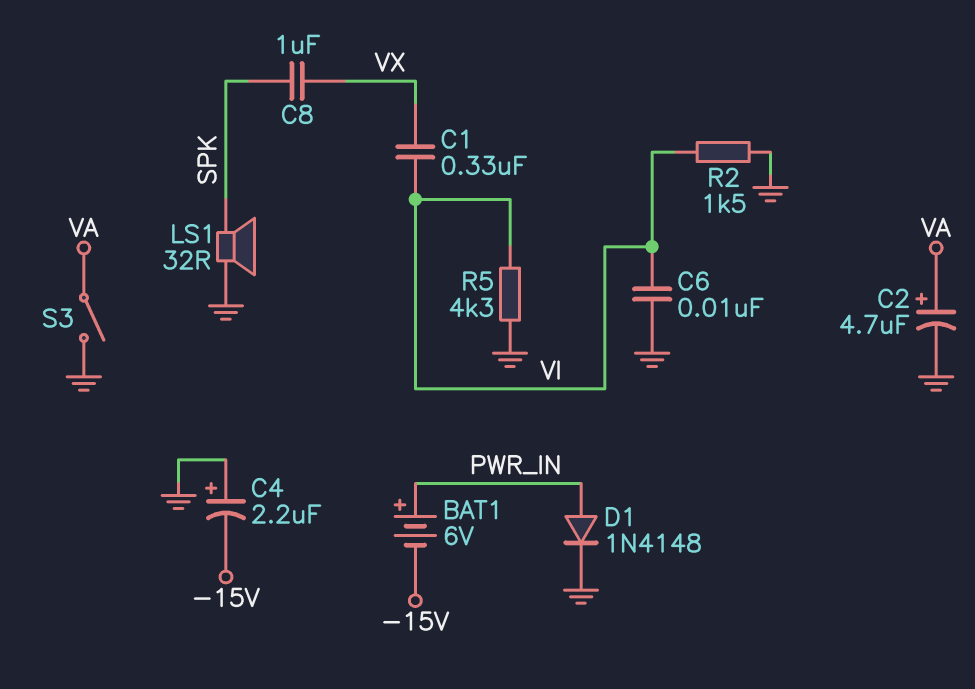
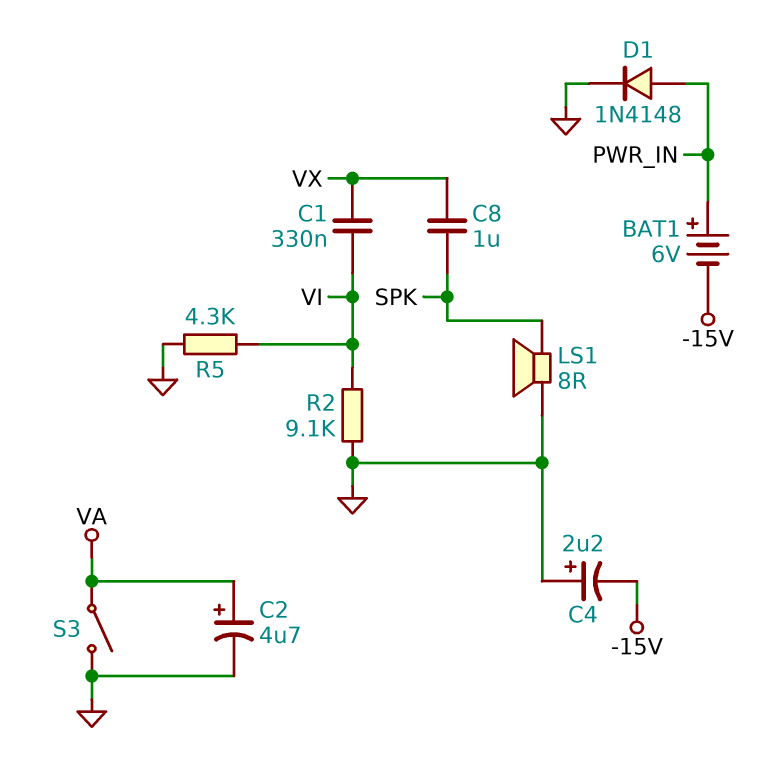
C6: 10nF (GND, VI) -> none
LS1: speaker 32R (GND, SPK) -> speaker 8R (GND, SPK)
R2: 1.5k (GND, VI) -> 9.1k (GND, VI)

